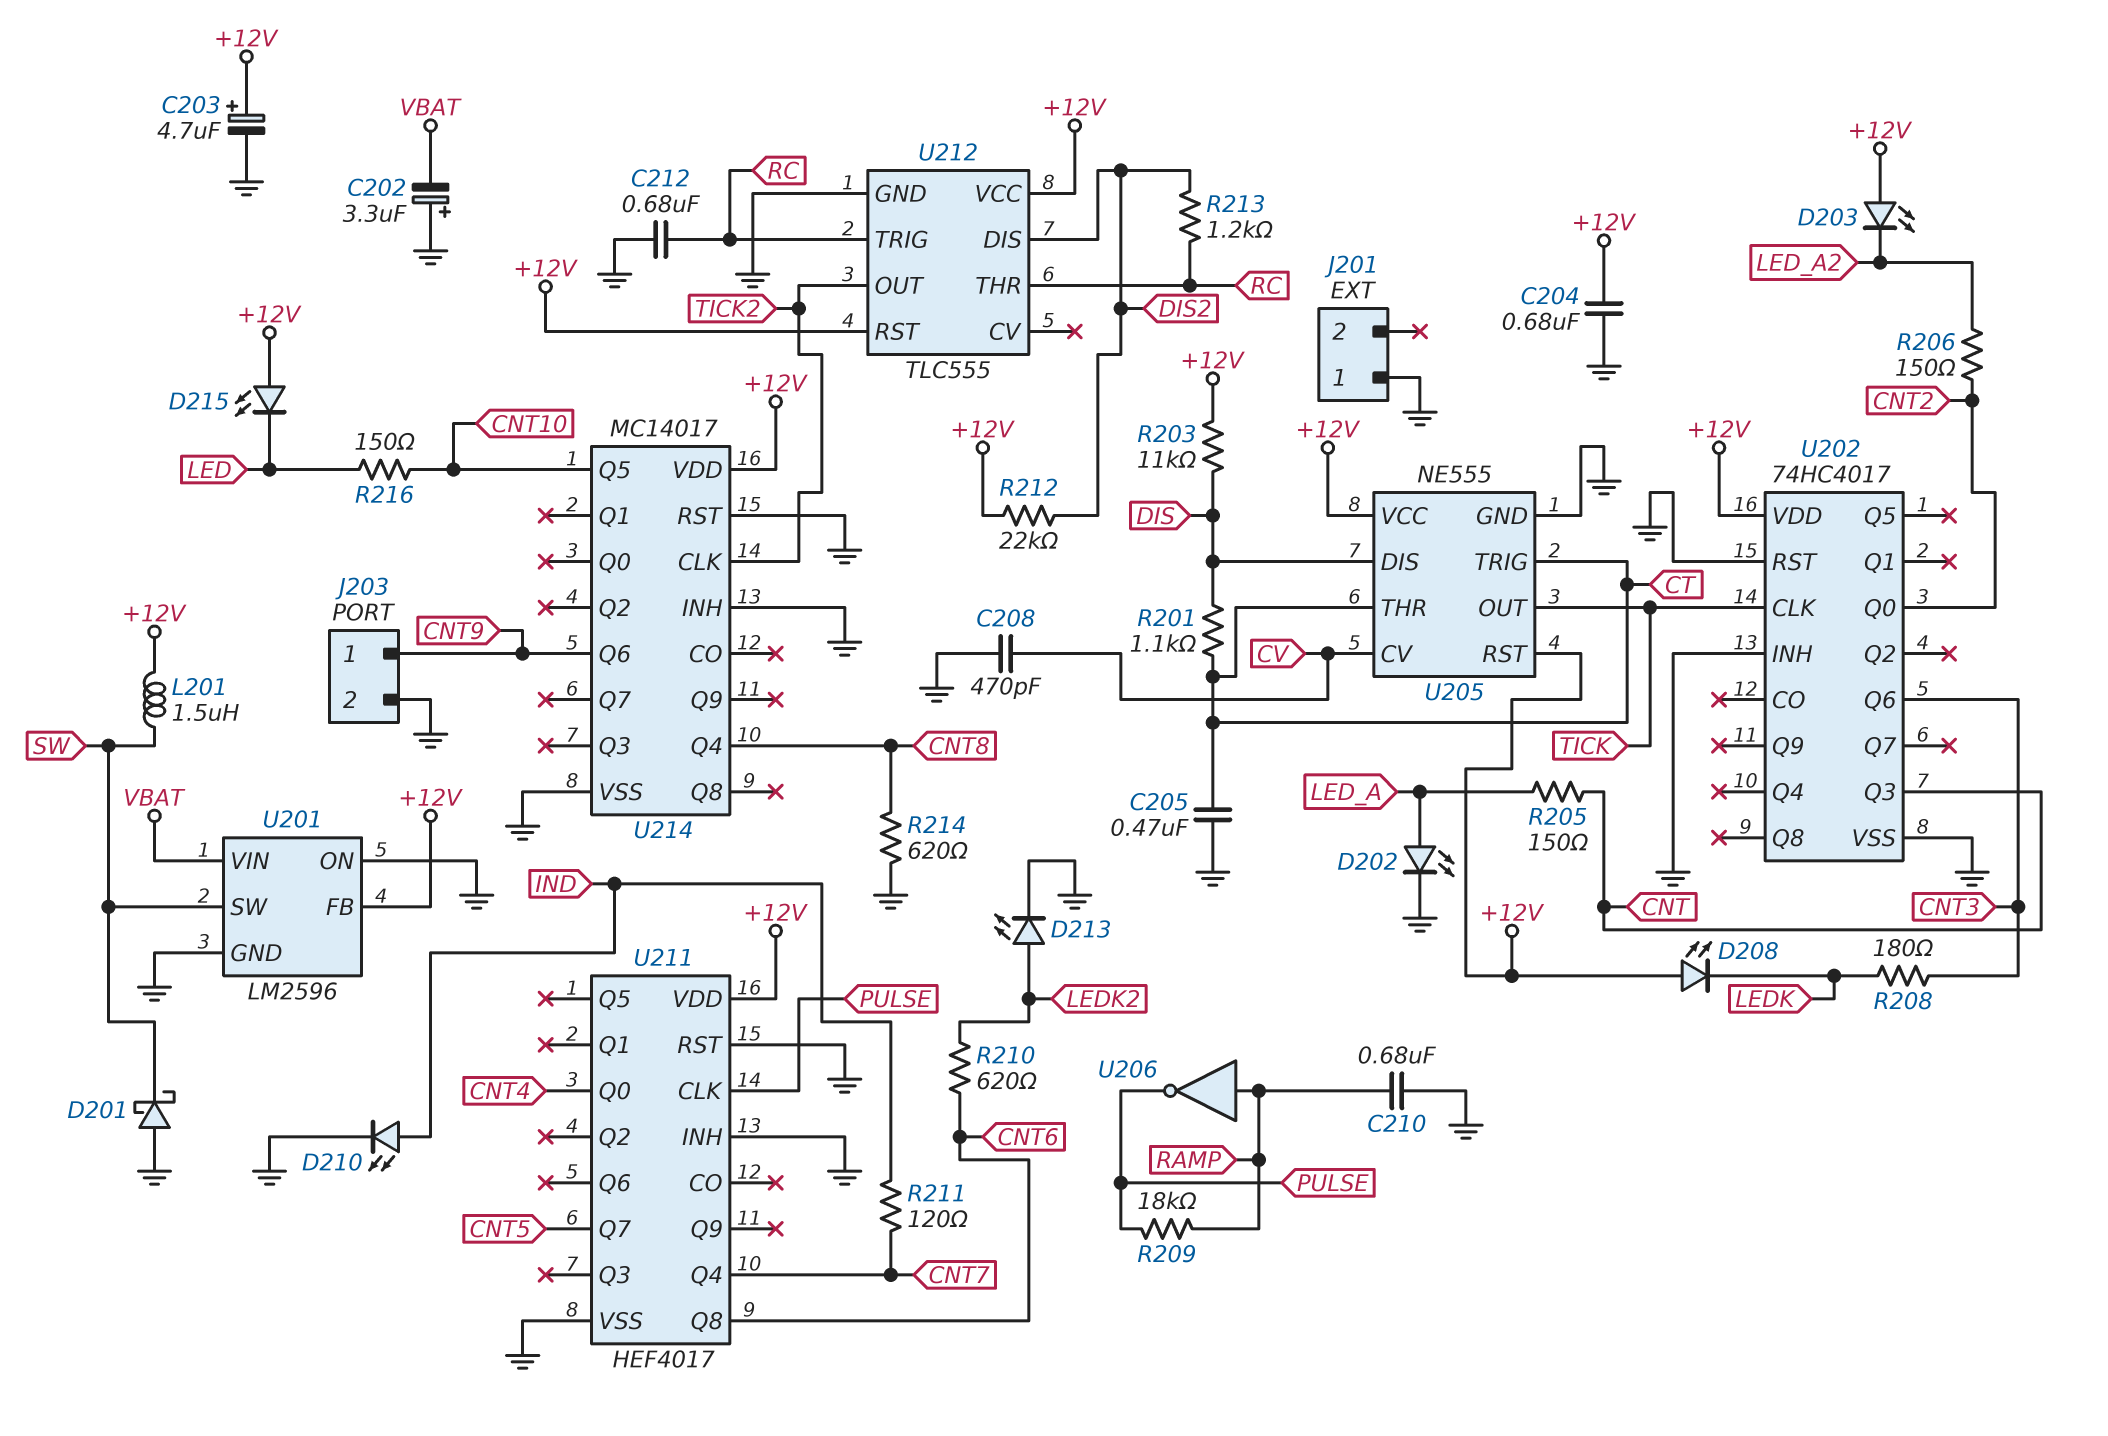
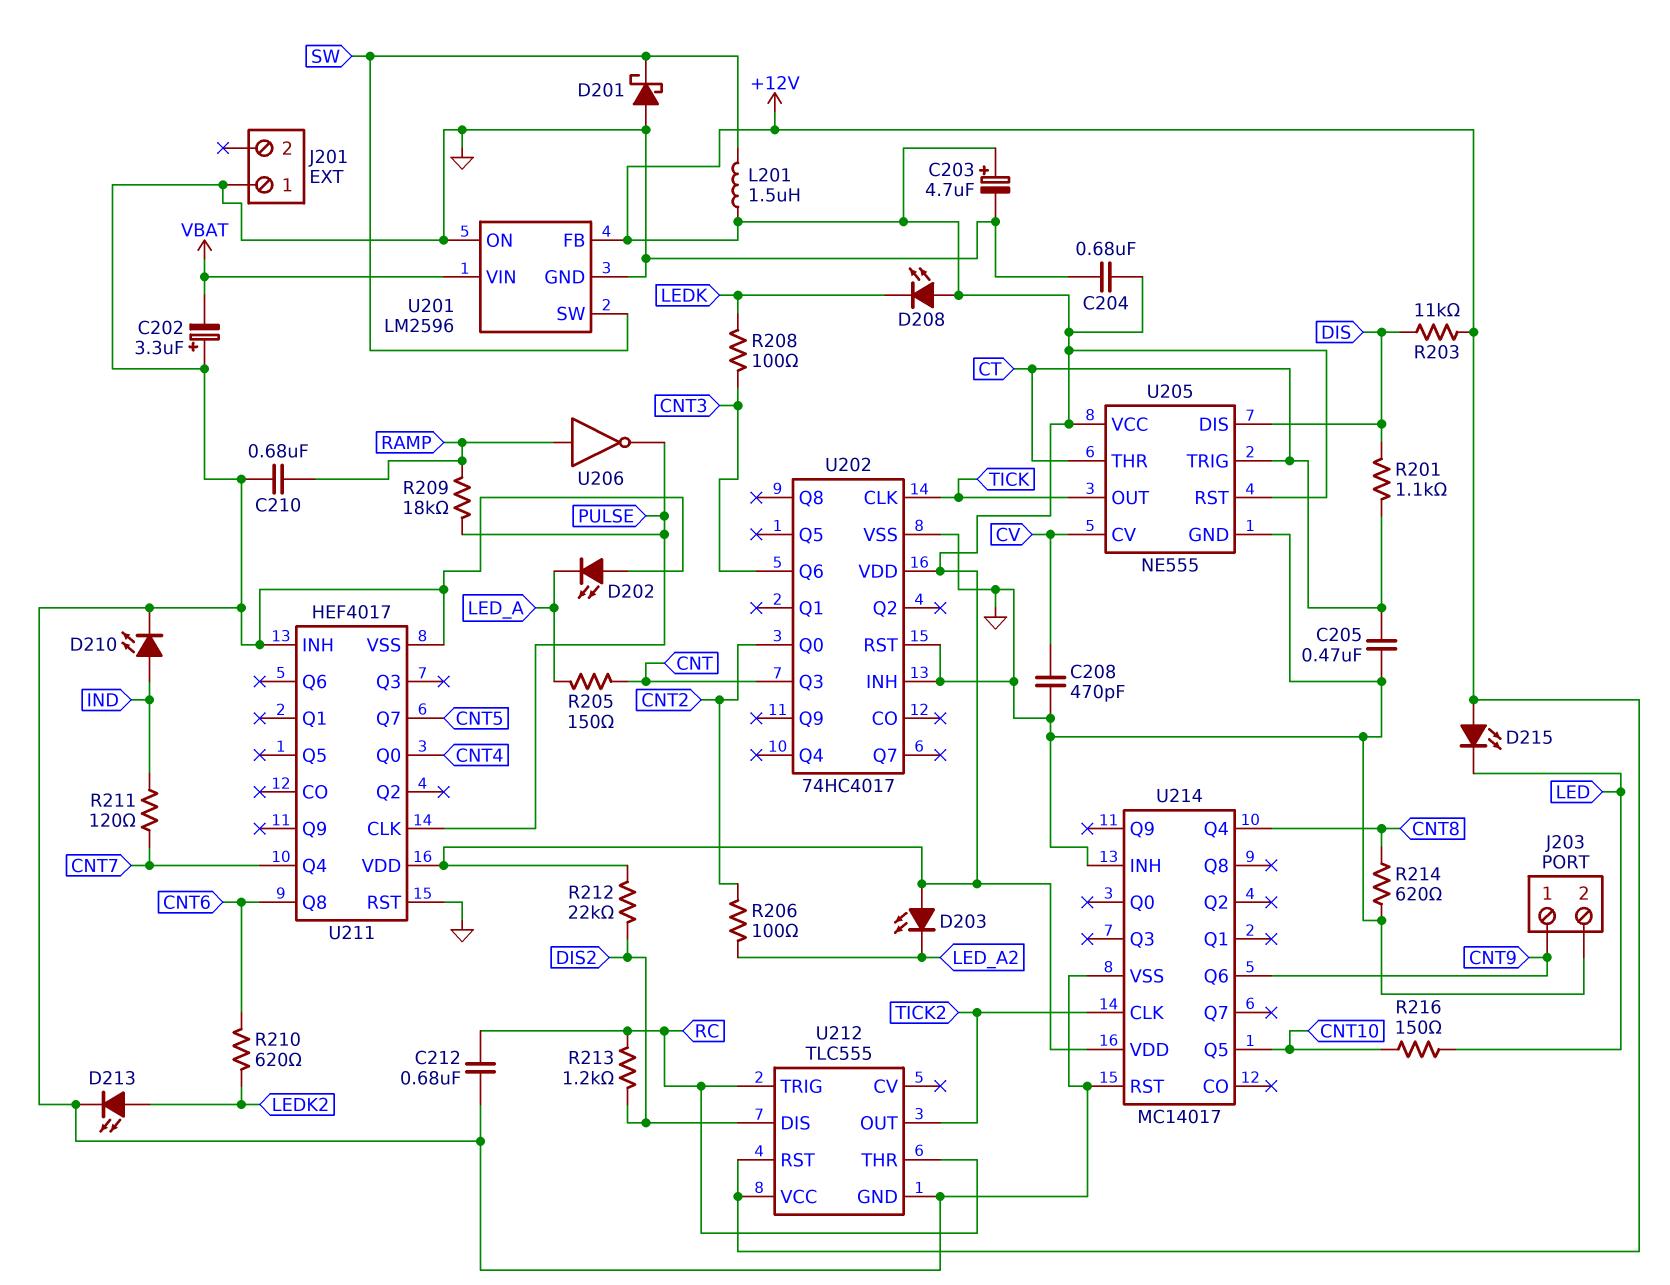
D202: LED (A LED_A, K GND) -> LED (A GND, K LED_A)
R206: 150 (CNT2, LED_A2) -> 100 (CNT2, LED_A2)
R208: 180 (CNT3, LEDK) -> 100 (CNT3, LEDK)

